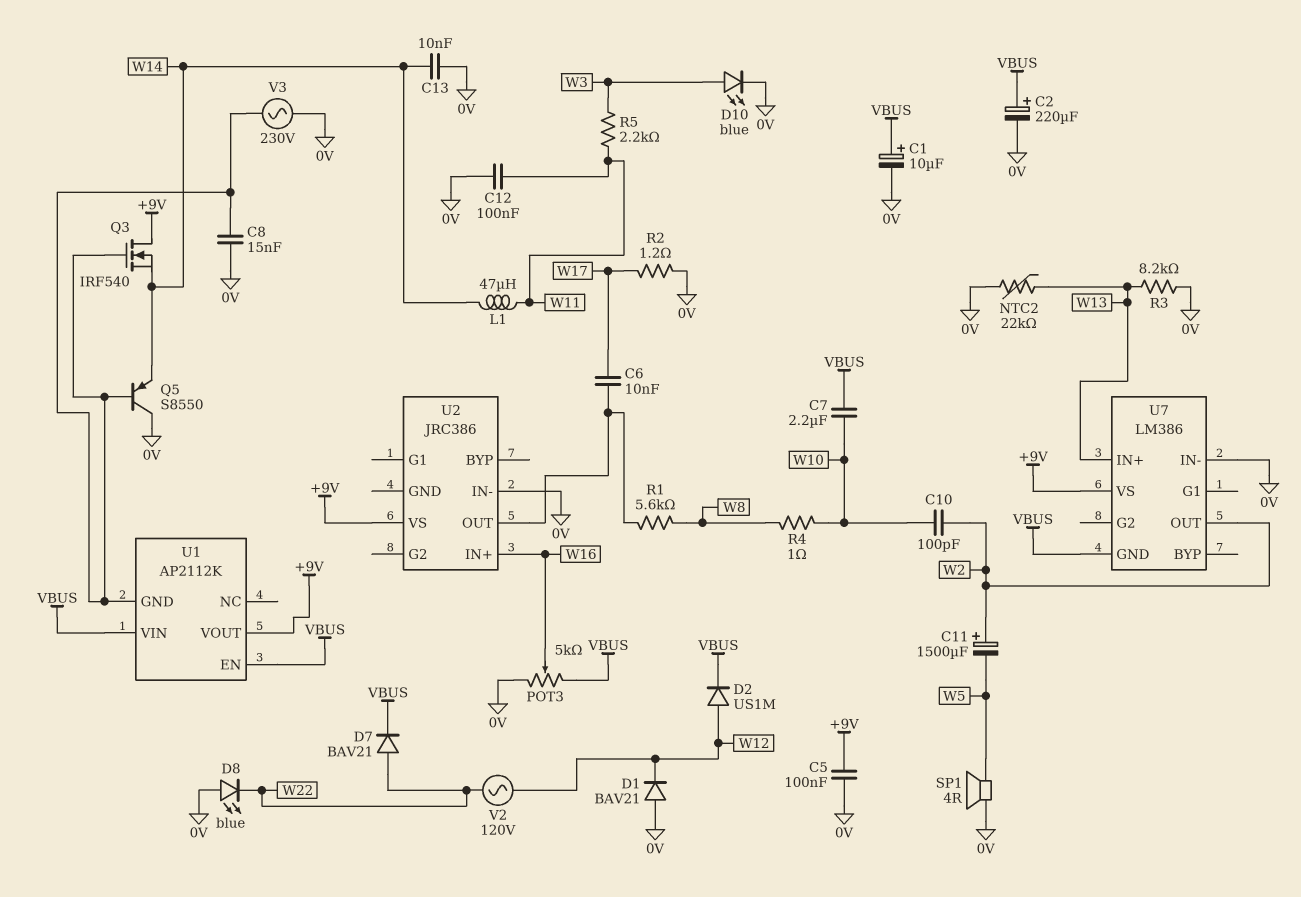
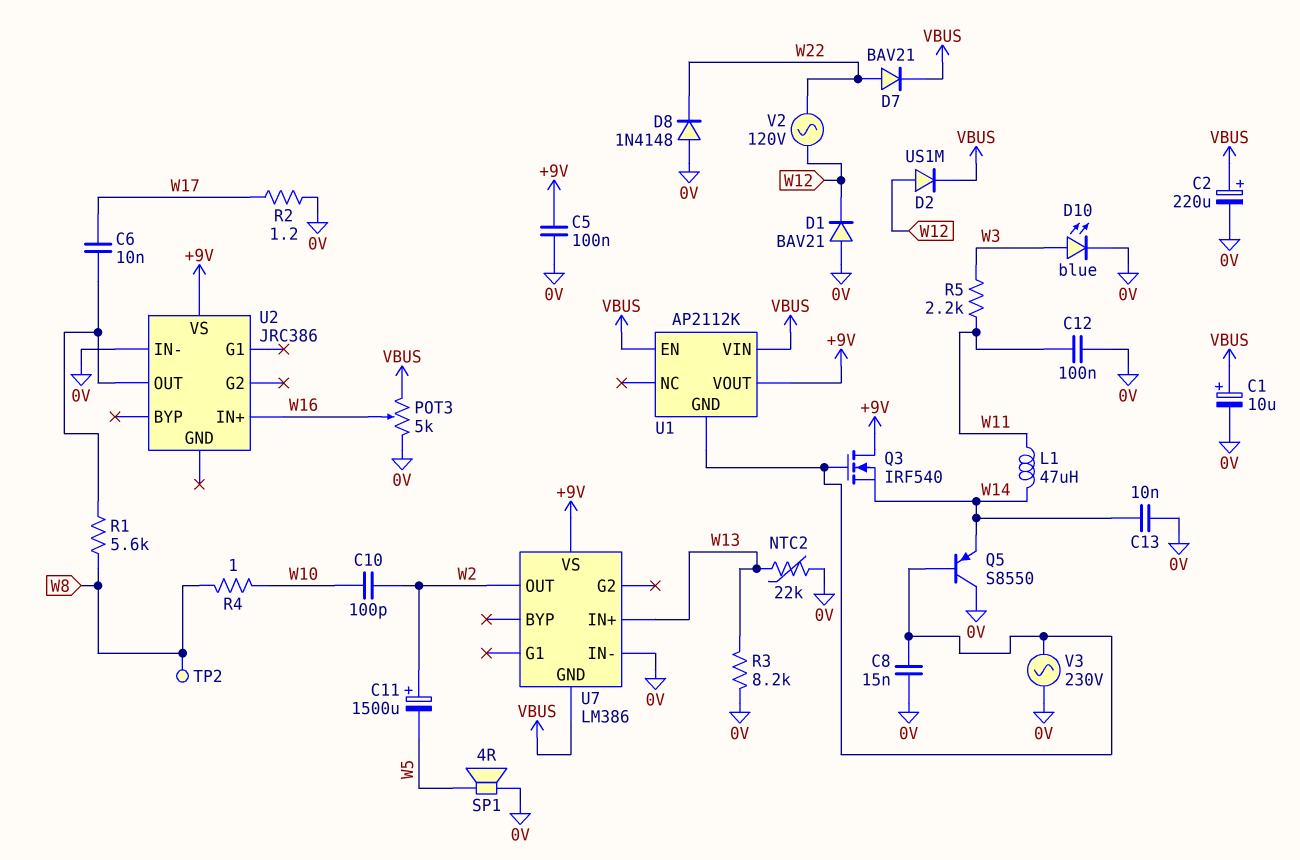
C7: 2.2uF (VBUS, W10) -> none
D8: LED blue (A 0V, K W22) -> diode 1N4148 (A 0V, K W22)
TP2: none -> test point (W8)

